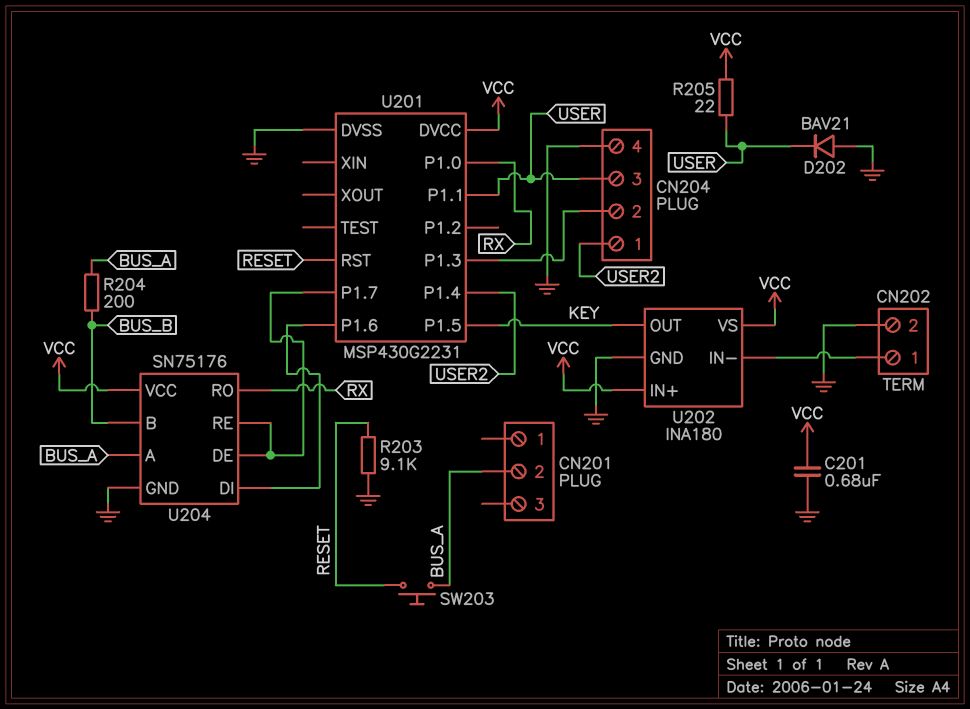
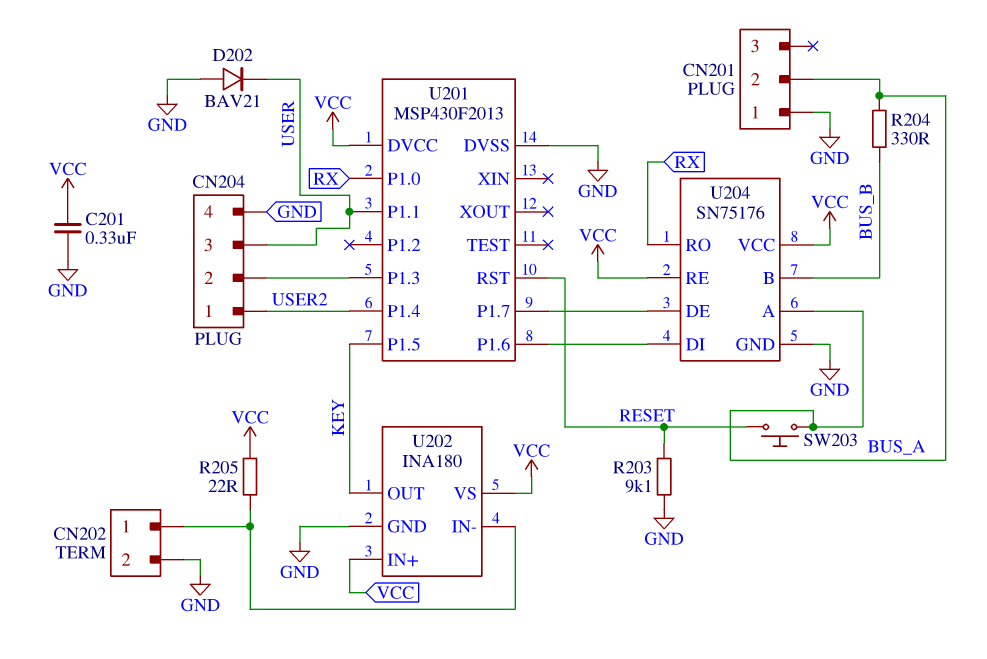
C201: 680nF (GND, VCC) -> 330nF (GND, VCC)
CN201 pin 1: none -> GND
R204: 200 (BUS_A, BUS_B) -> 330 (BUS_A, BUS_B)
R205: 22 (USER, VCC) -> 22 (CN202/1, VCC)
U201: MSP430G2231 -> MSP430F2013
U204 pin RE: U201/P1.7 -> VCC

